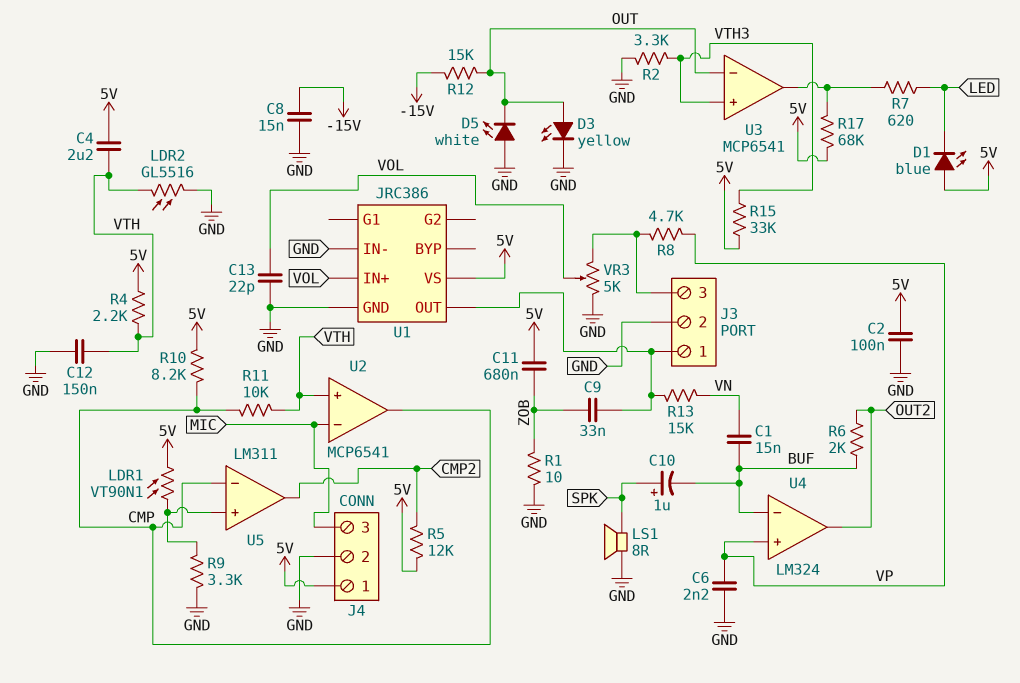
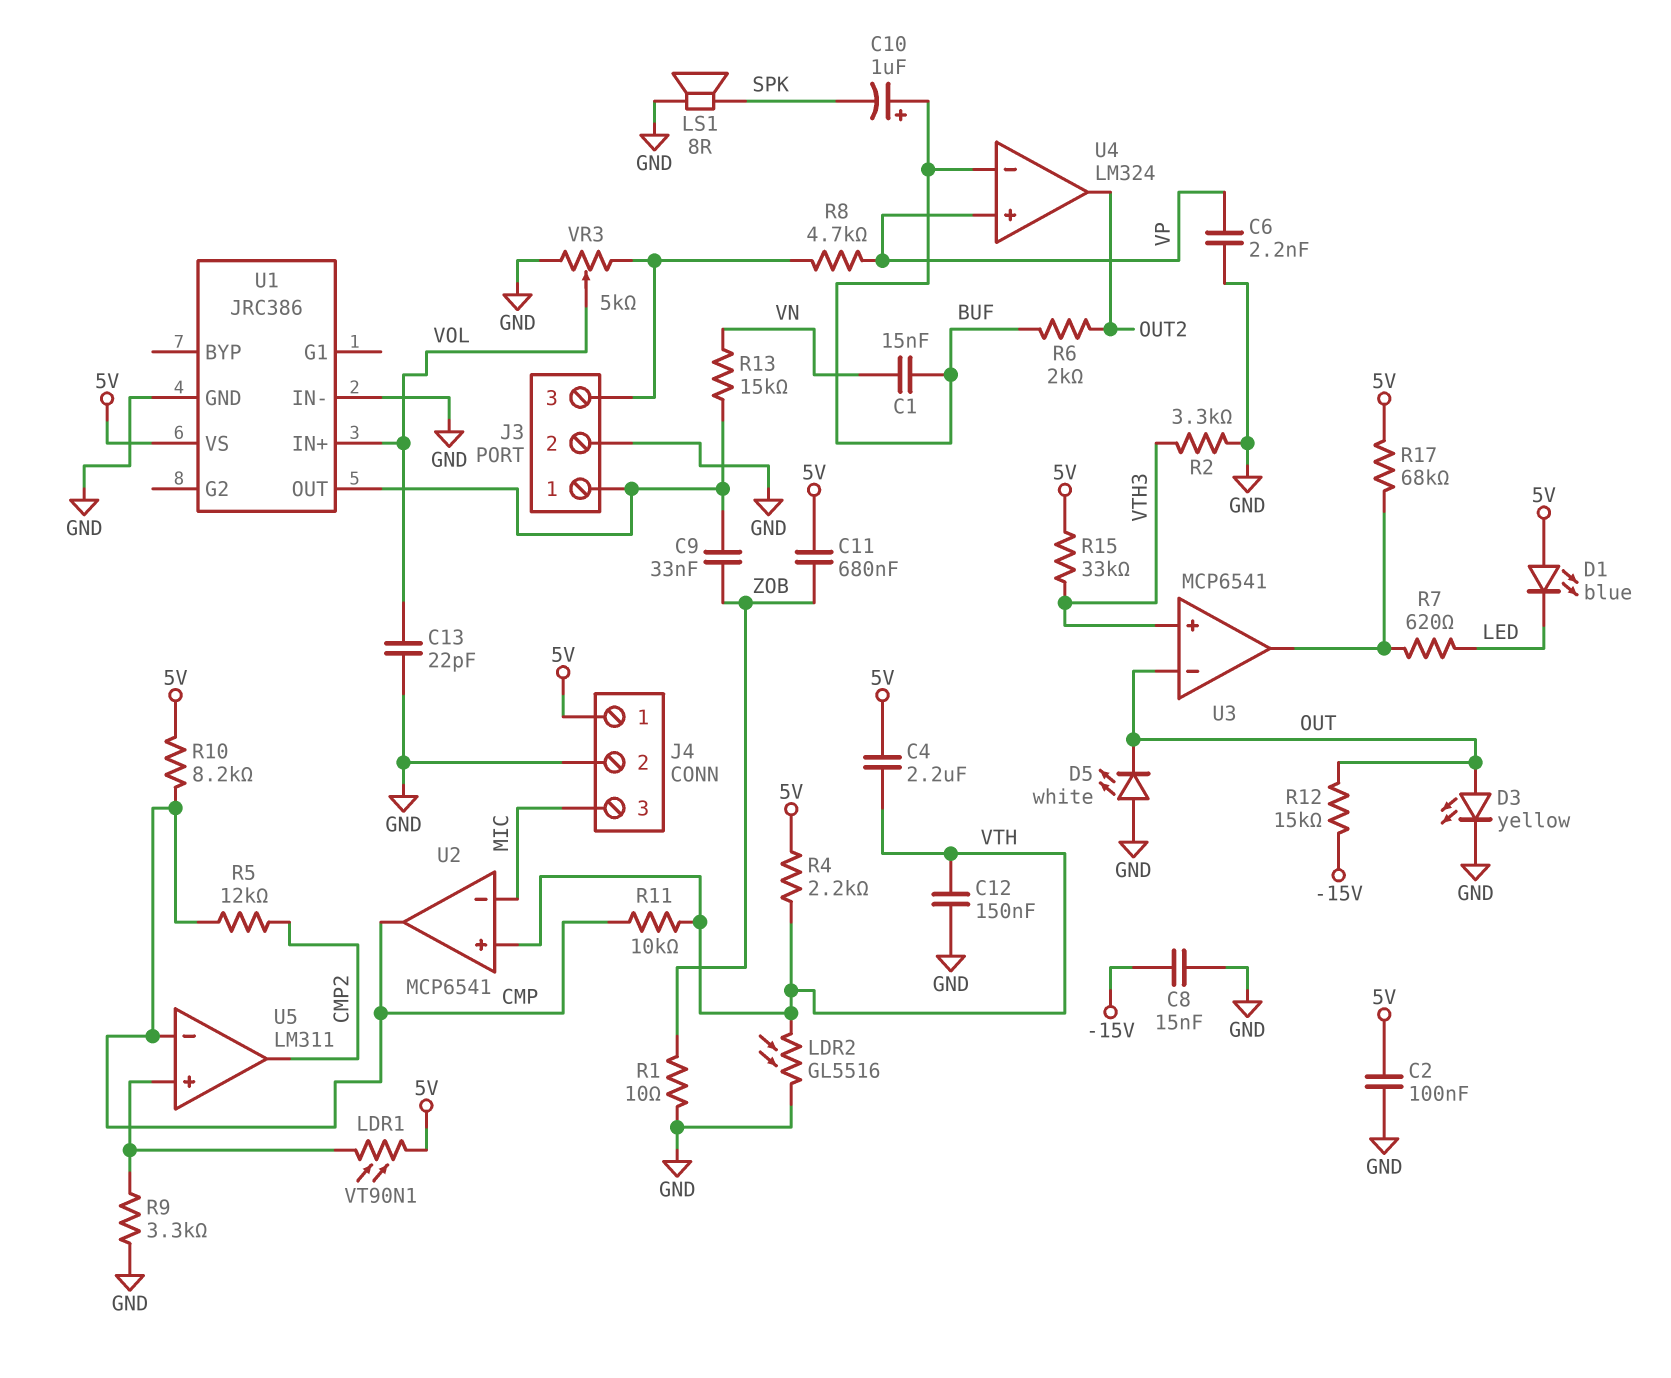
C10: 1uF (plus SPK, minus BUF) -> 1uF (plus BUF, minus SPK)
R5: 12k (5V, CMP2) -> 12k (CMP, CMP2)

